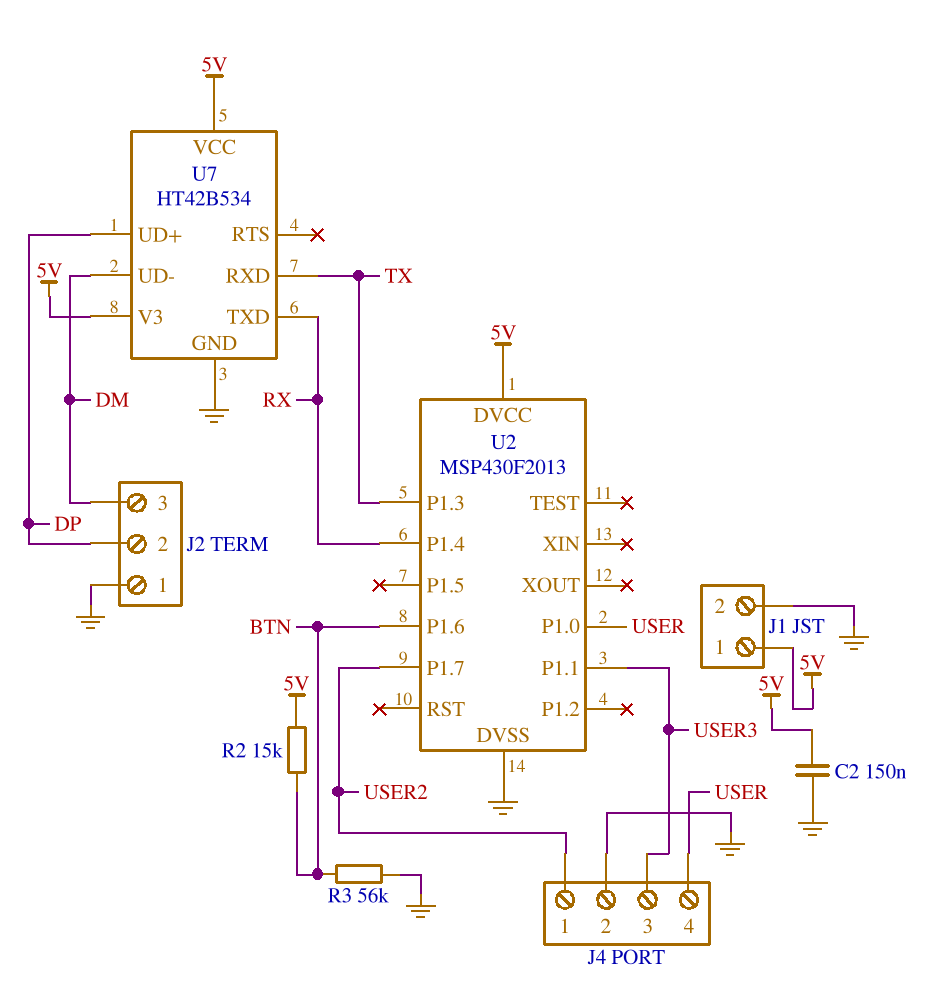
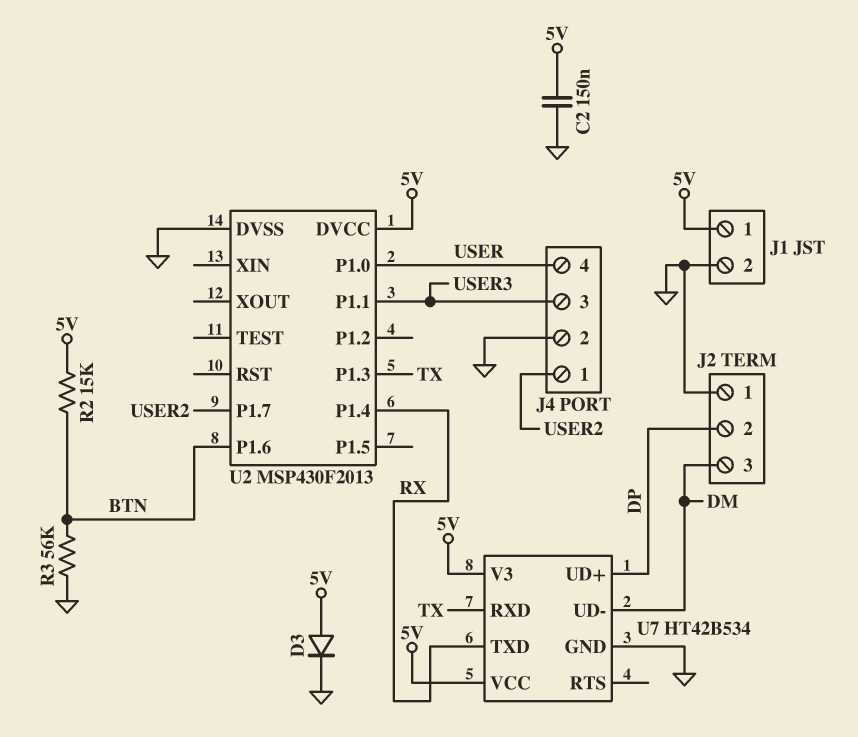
D3: none -> diode (A 5V, K GND)

